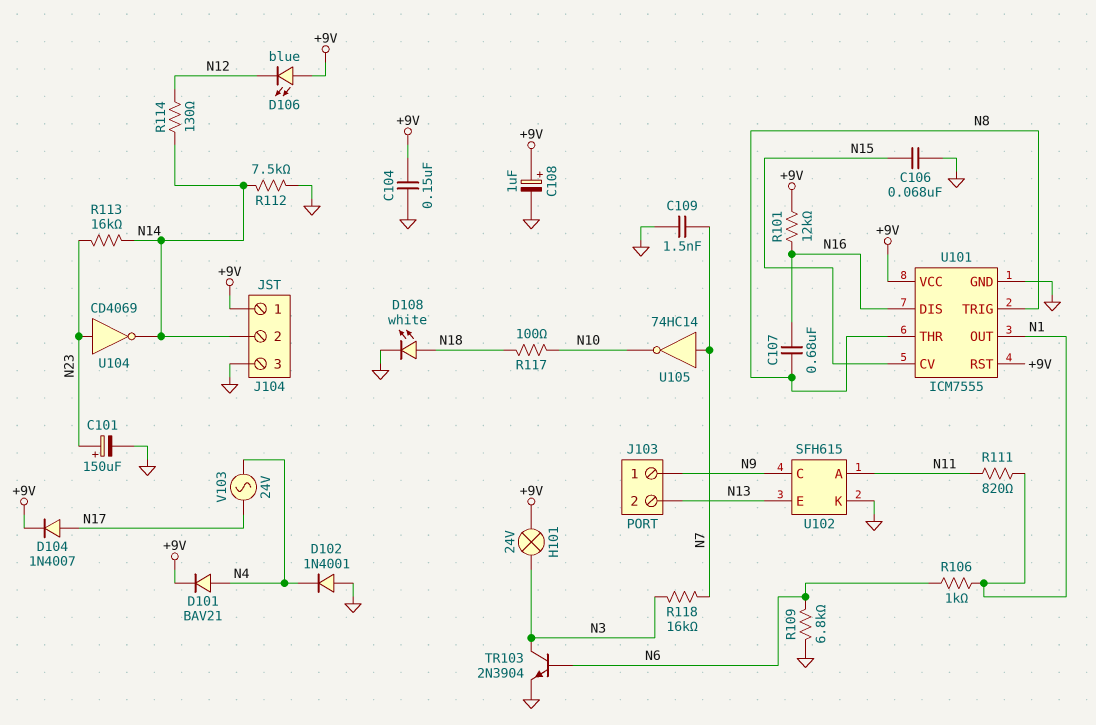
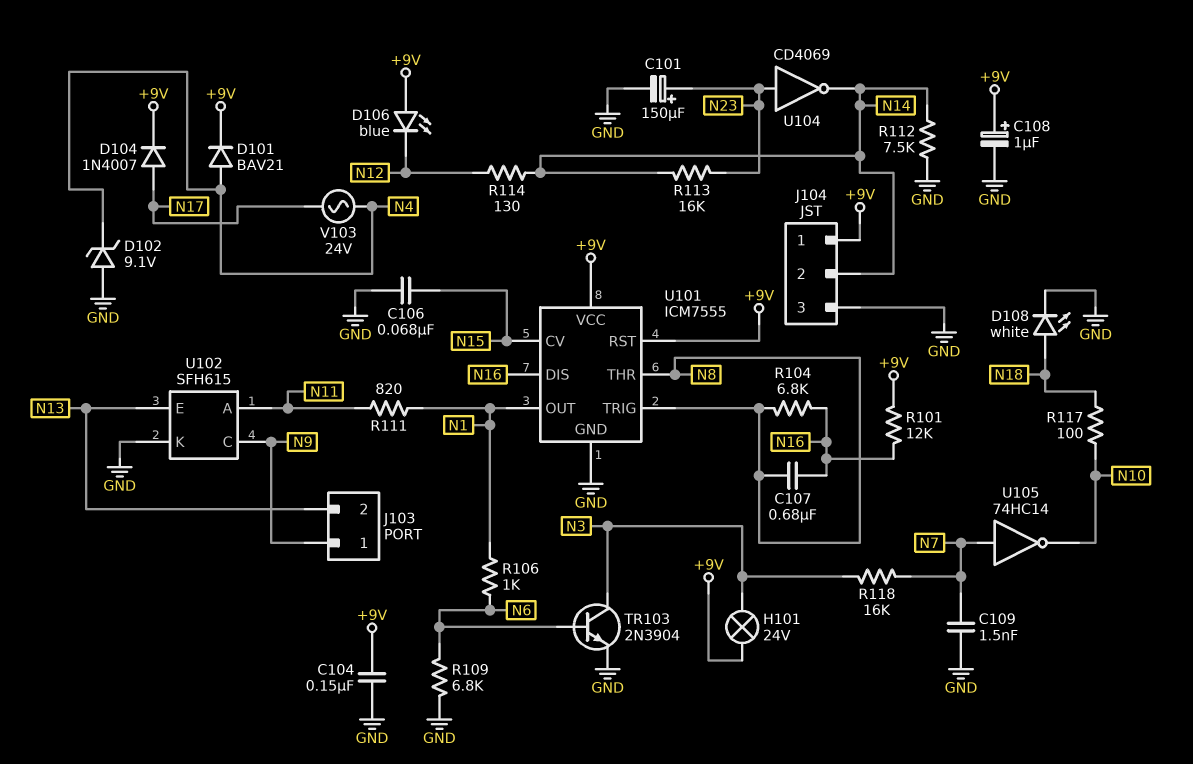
D102: diode 1N4001 (A GND, K N4) -> zener 9.1V (A GND, K N4)
R104: none -> 6.8k (N8, N16)

